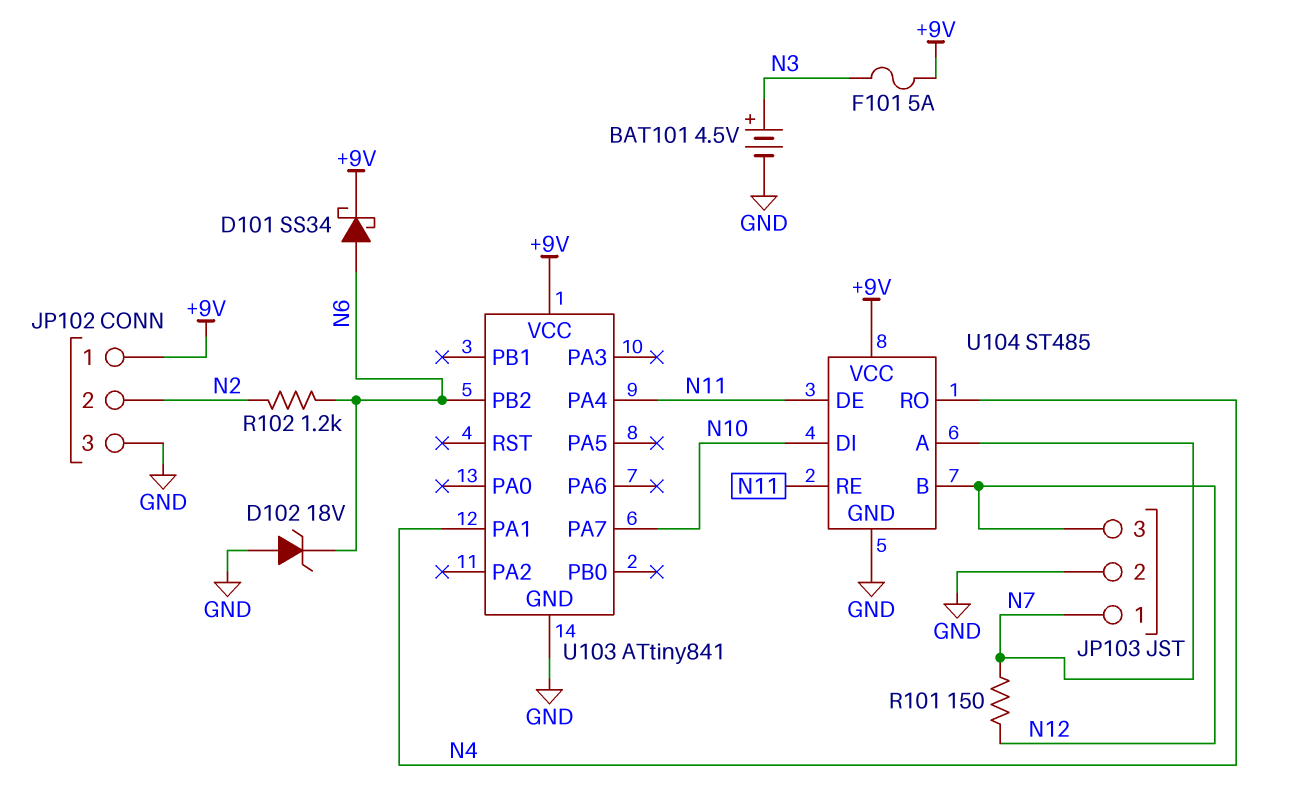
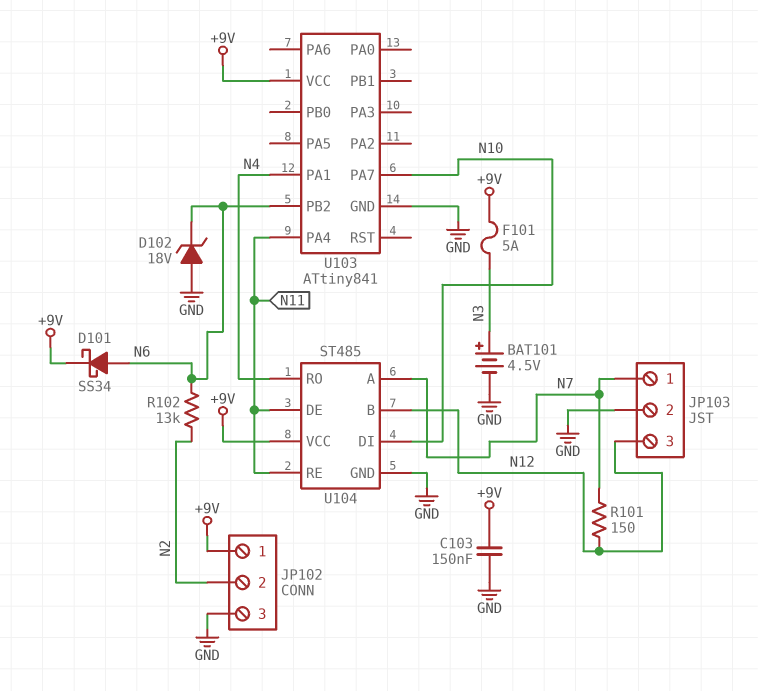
C103: none -> 150nF (+9V, GND)
R102: 1.2k (N2, N6) -> 13k (N2, N6)

